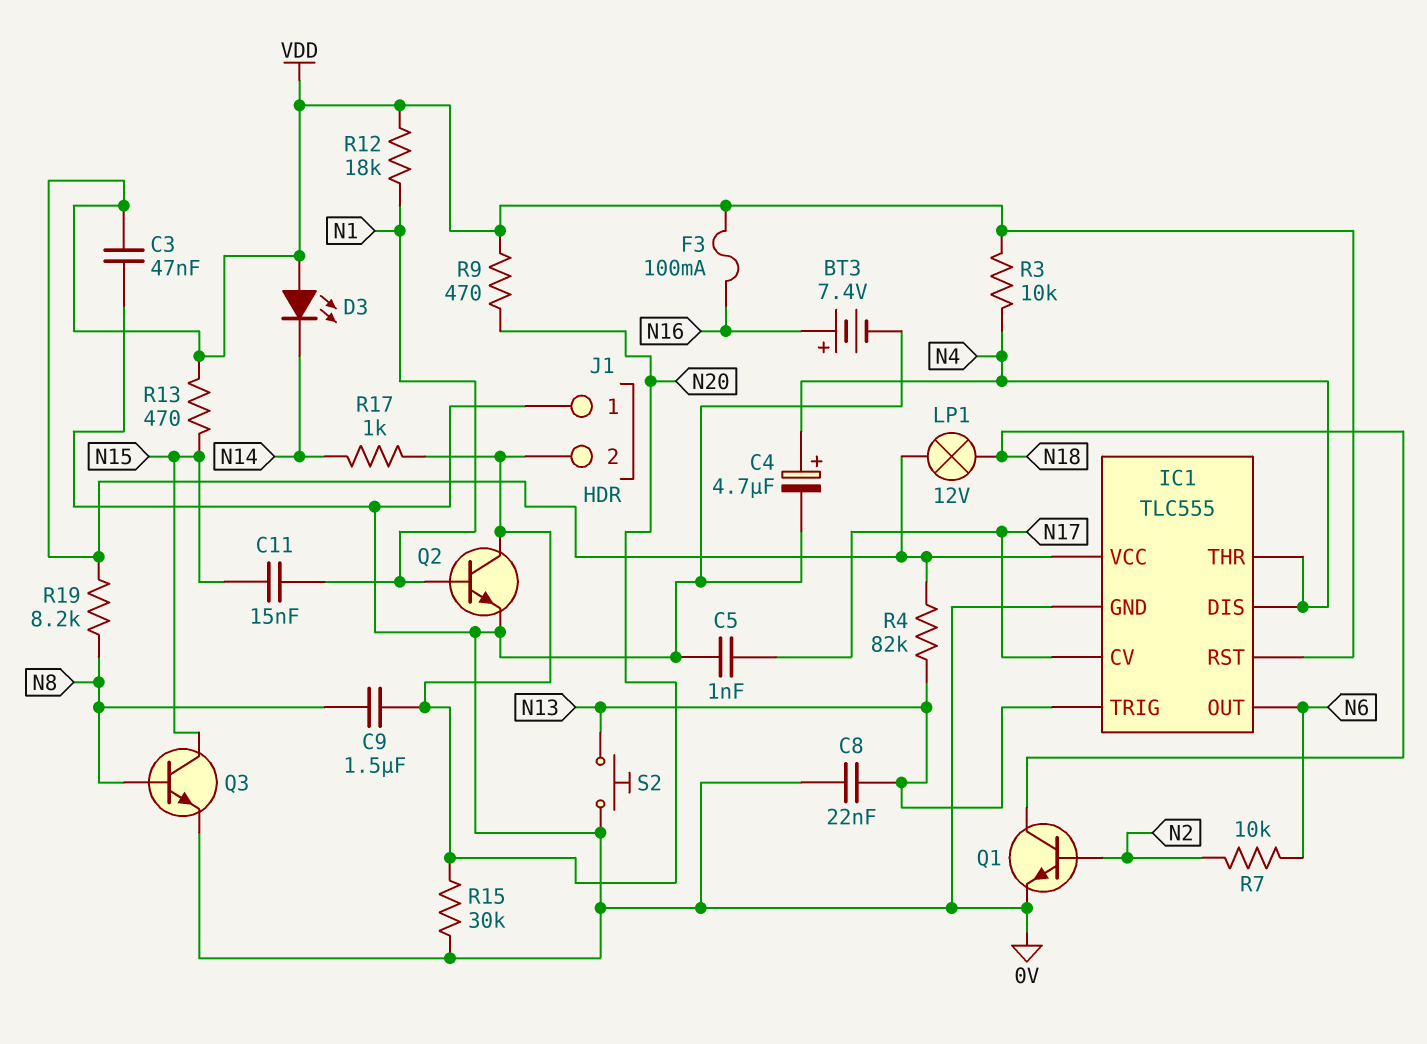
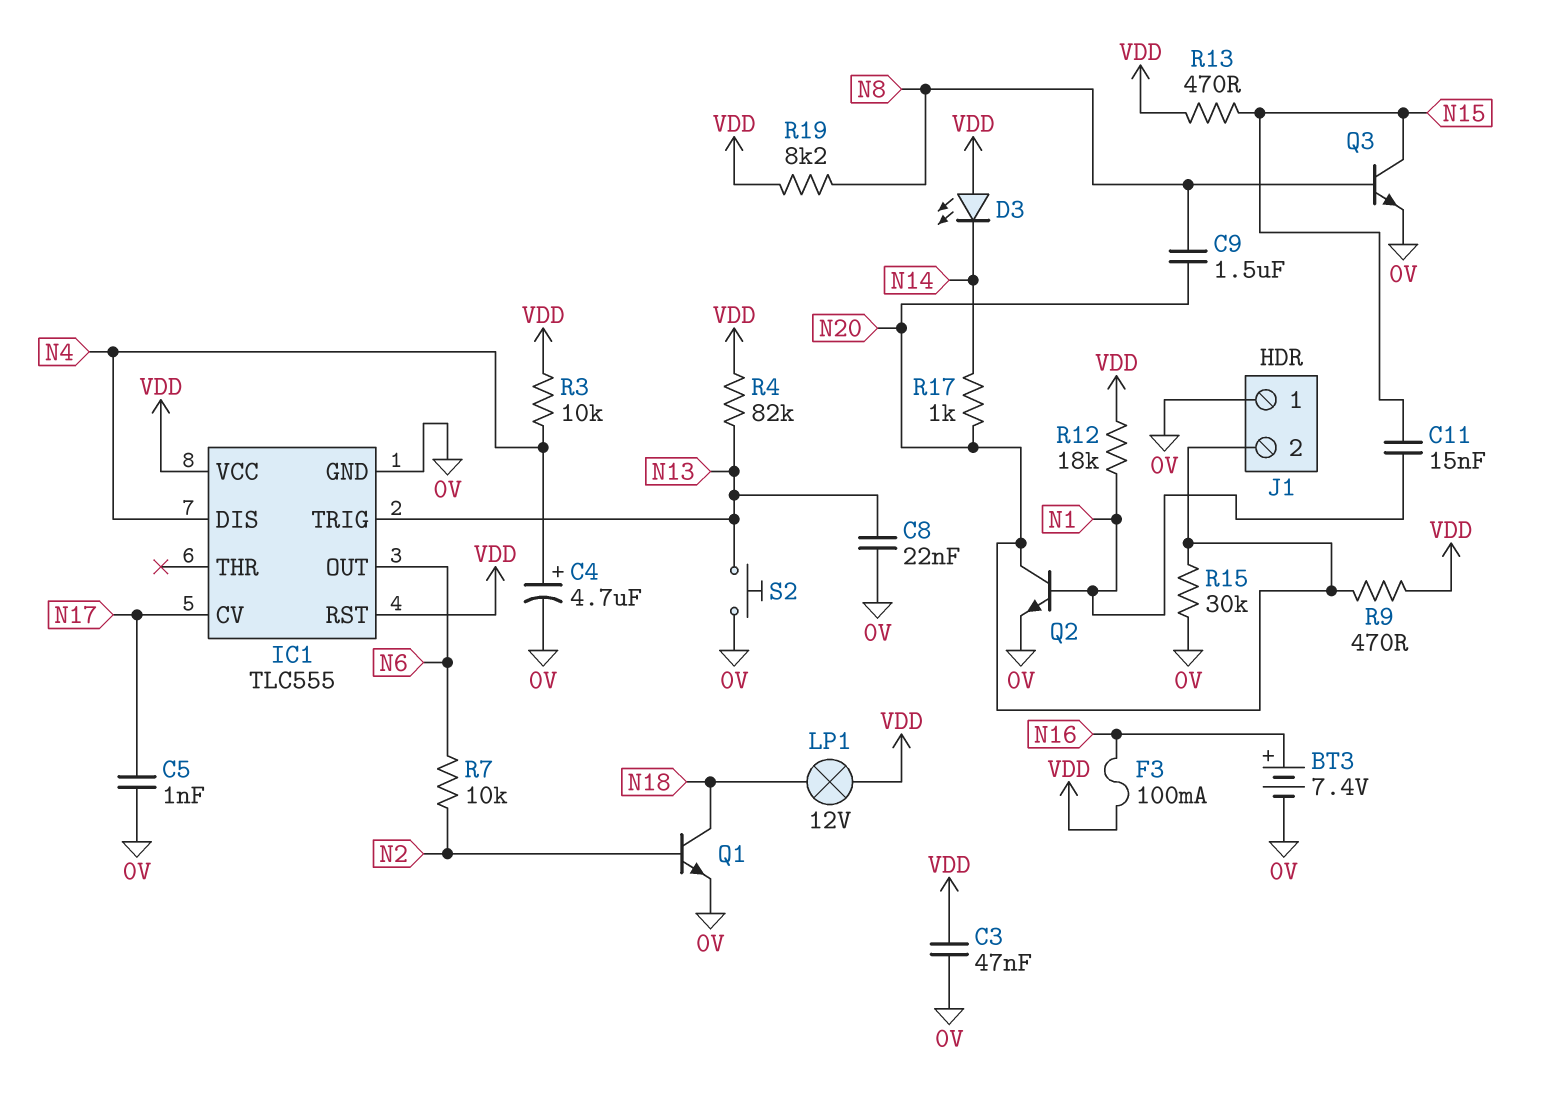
IC1 pin THR: N4 -> none

